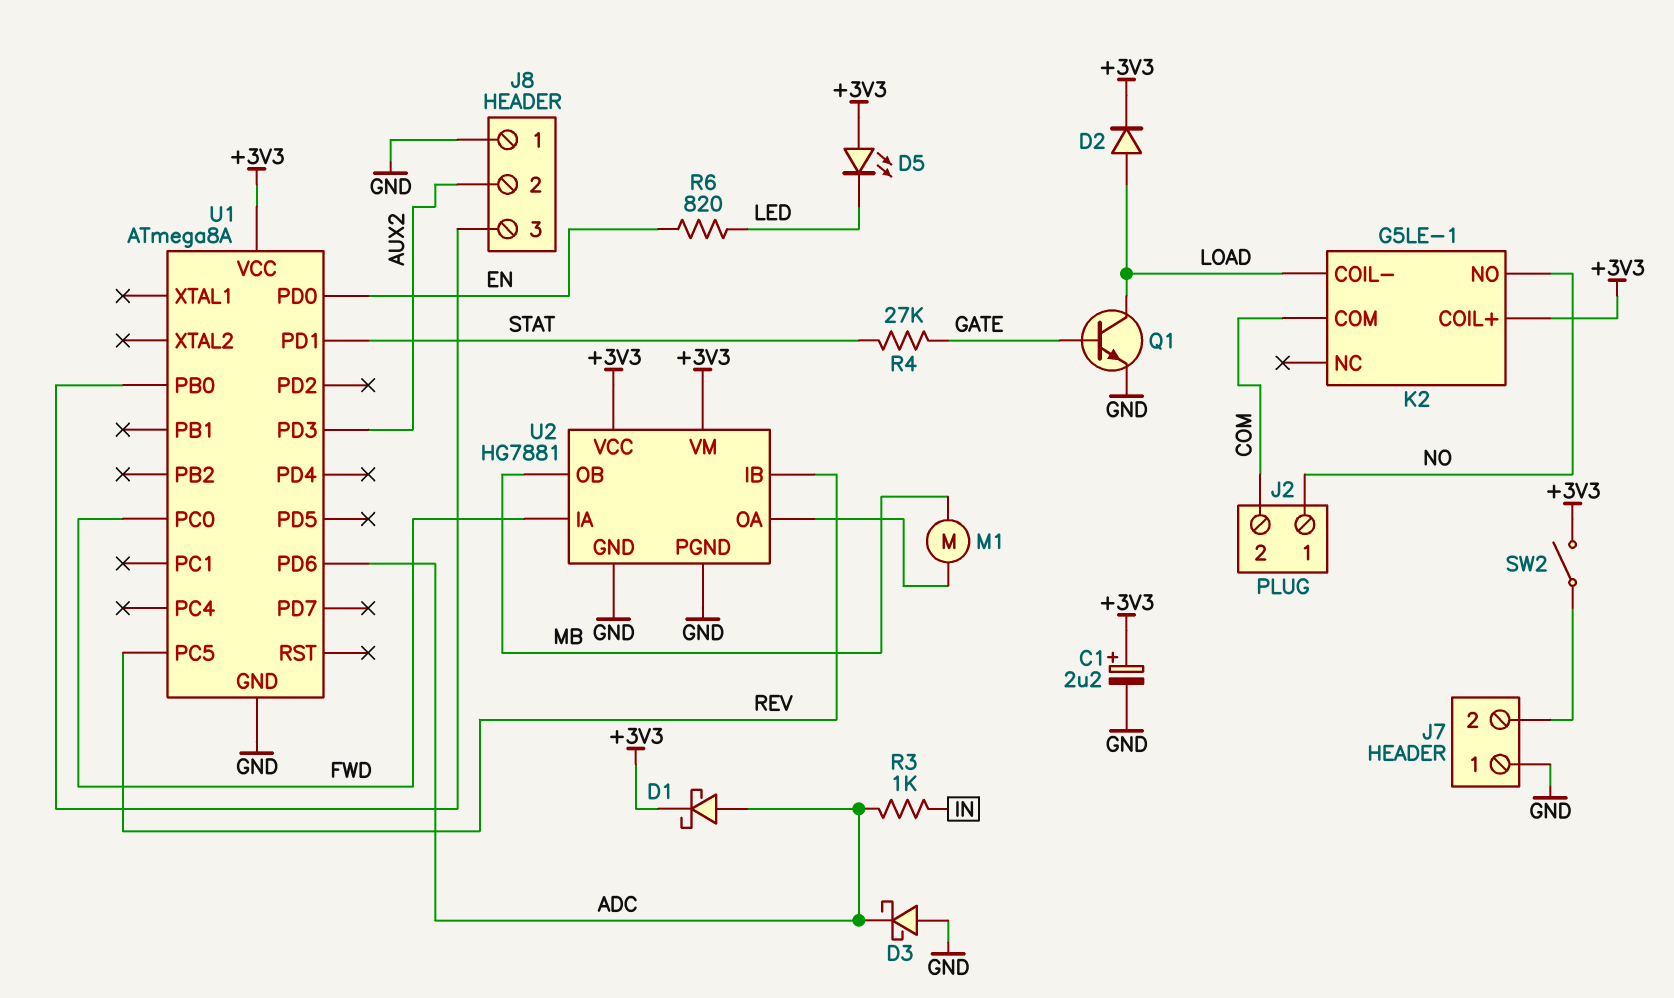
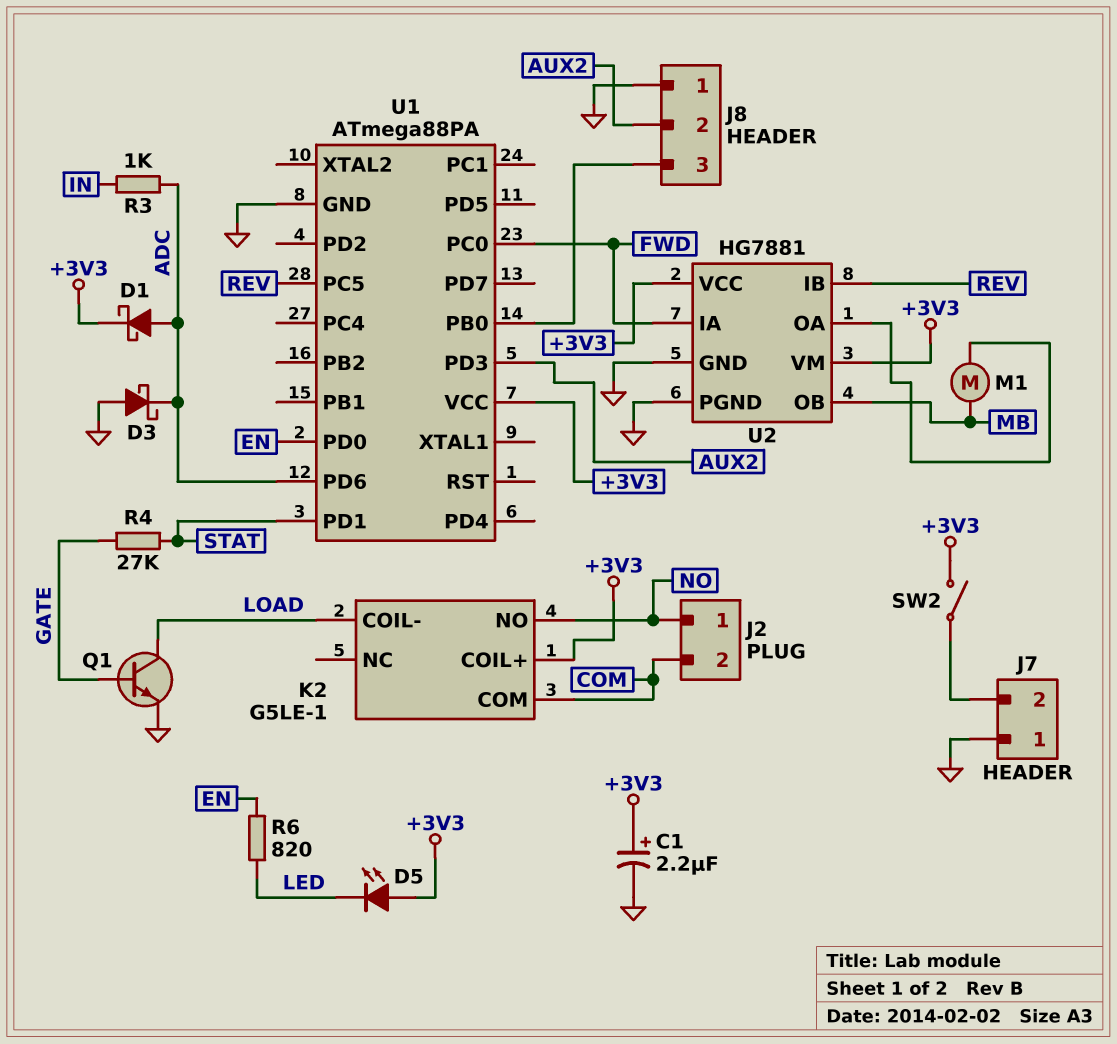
D2: diode (A LOAD, K +3V3) -> none
U1: ATmega8A -> ATmega88PA

